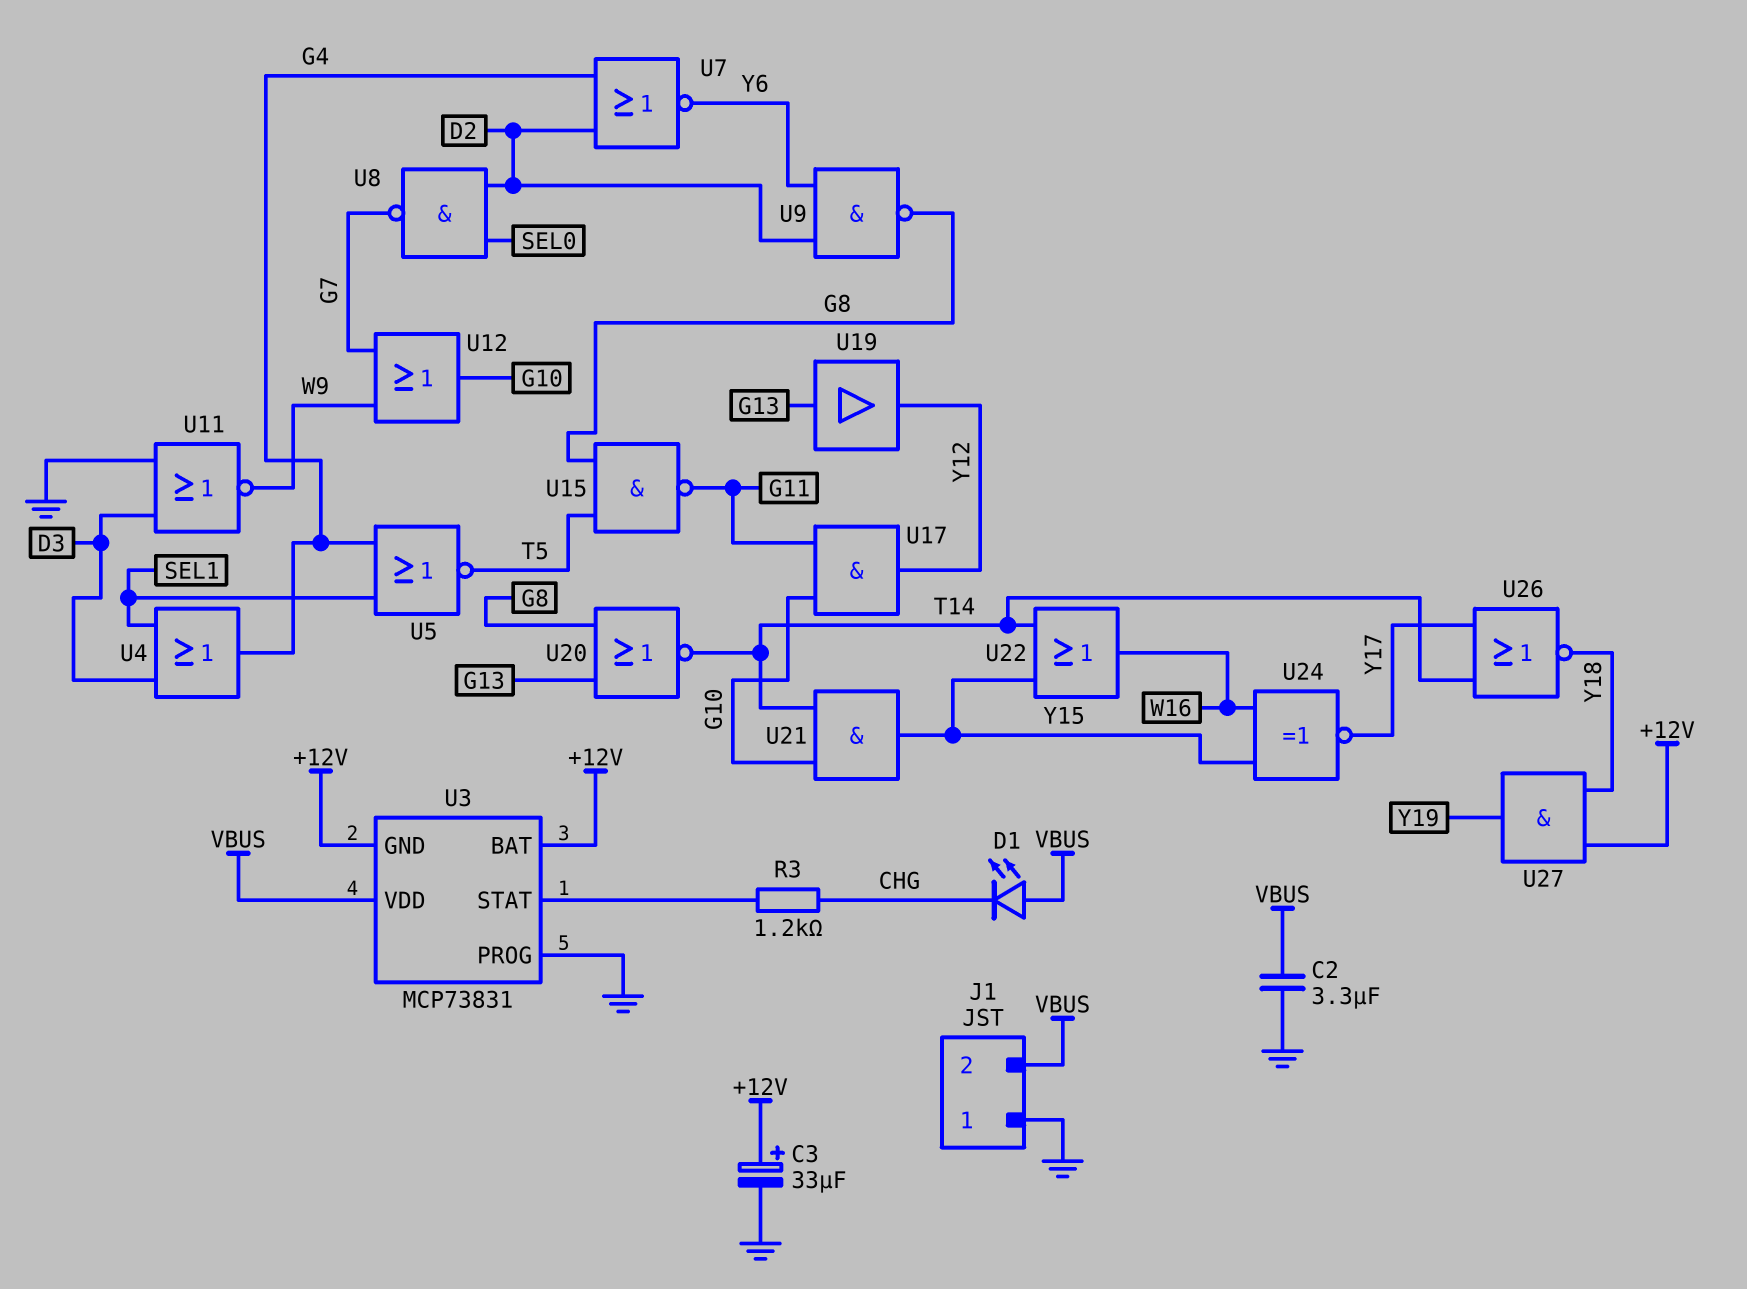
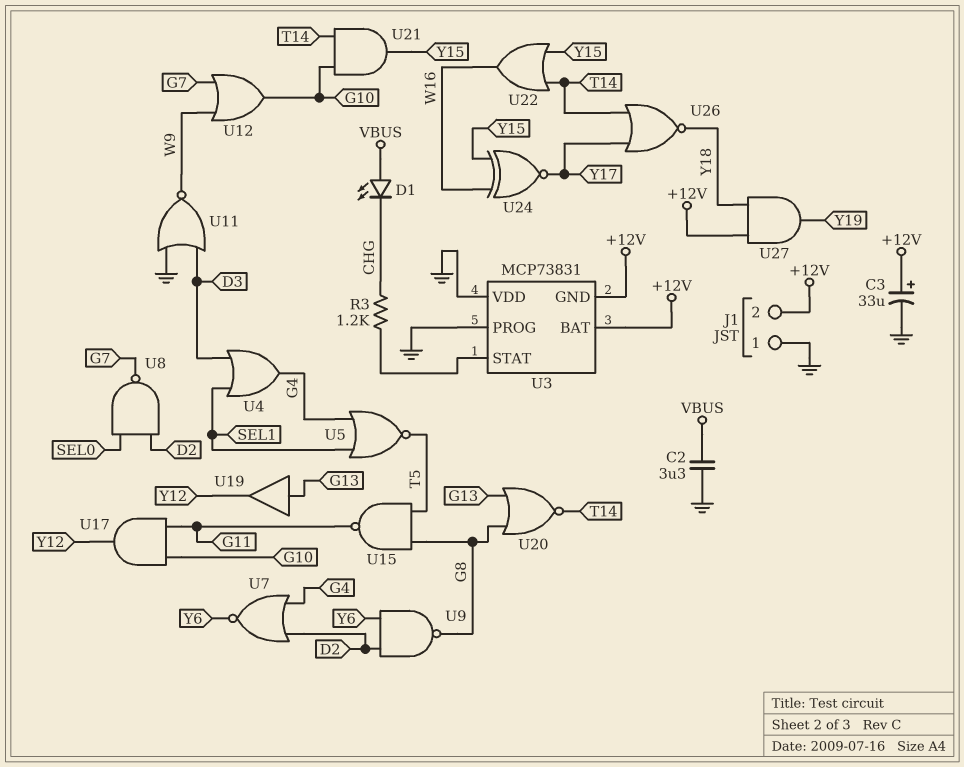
J1 pin 2: VBUS -> +12V
U3 pin VDD: VBUS -> GND

